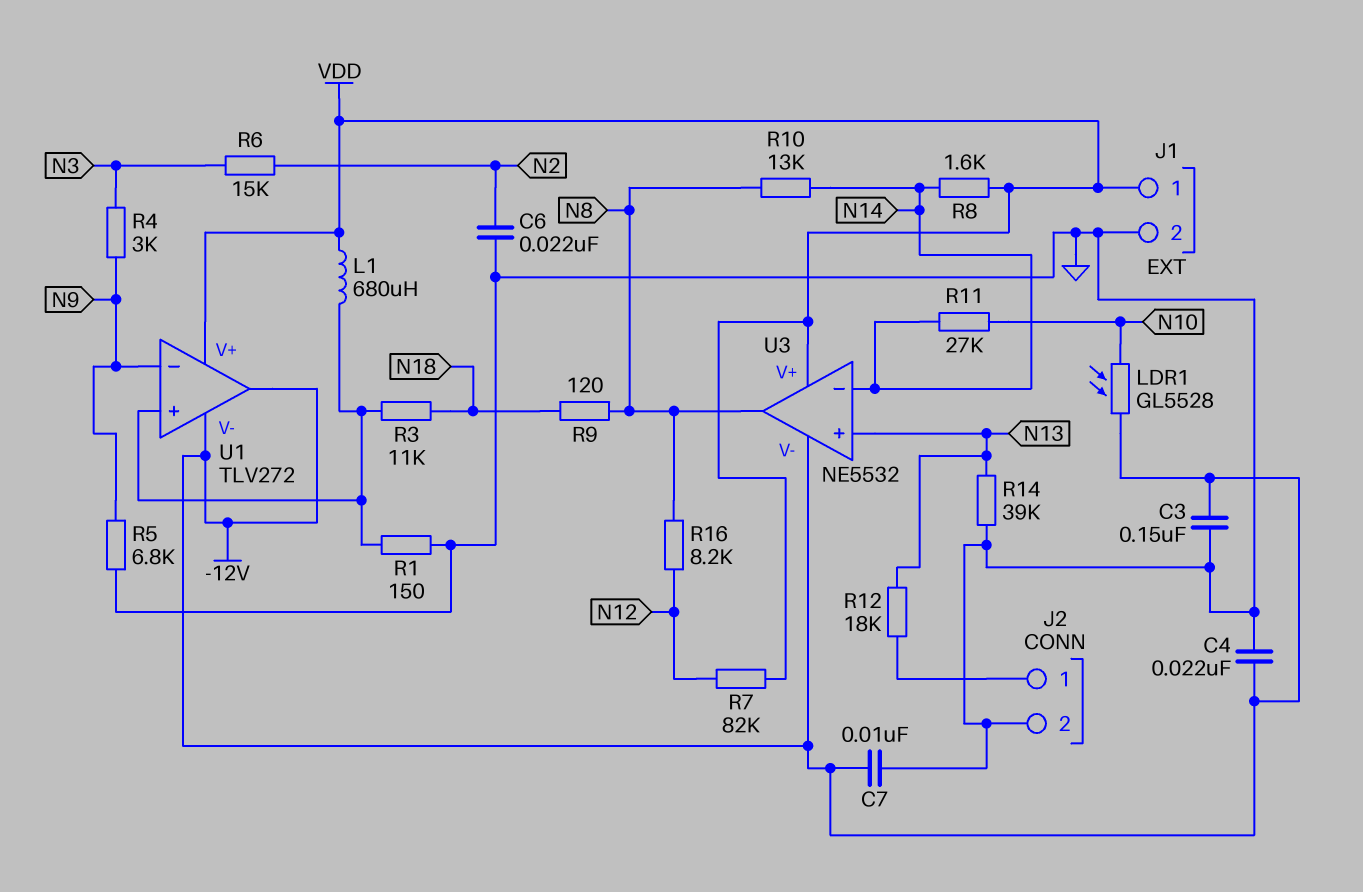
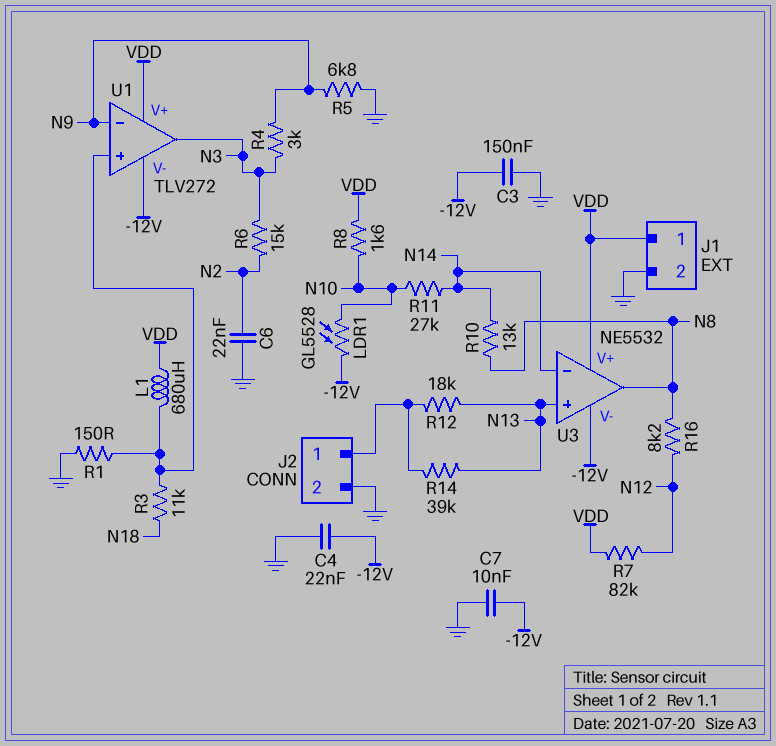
R8: 1.6k (N14, VDD) -> 1.6k (N10, VDD)
R9: 120 (N8, N18) -> none
R14: 39k (GND, N13) -> 39k (J2/1, N13)
U1 pin out: -12V -> N3

